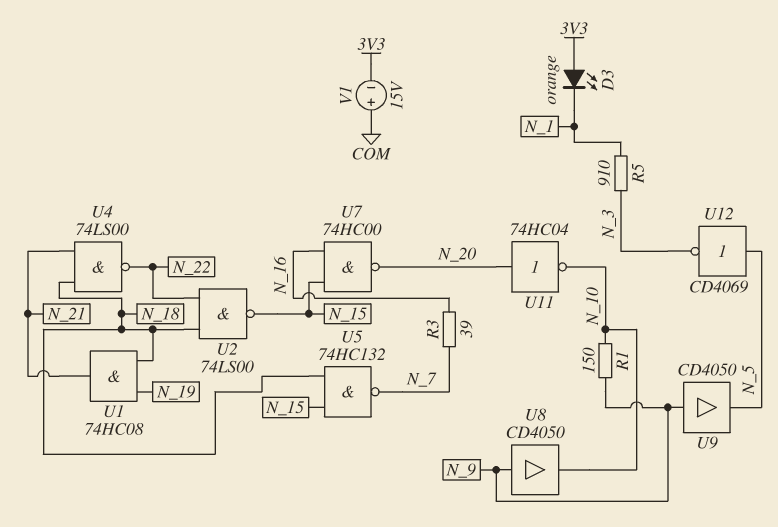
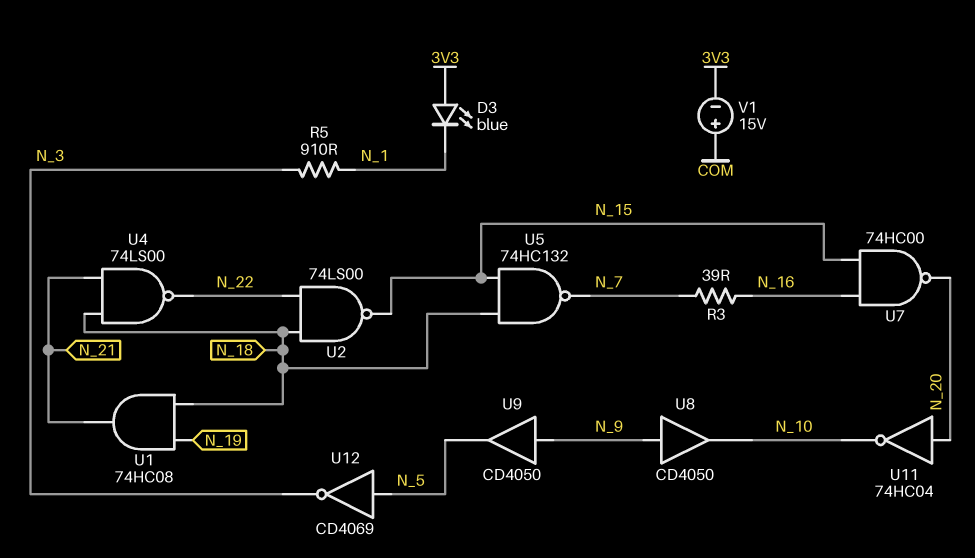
D3: LED orange (A 3V3, K N_1) -> LED blue (A 3V3, K N_1)
R1: 150 (N_9, N_10) -> none

